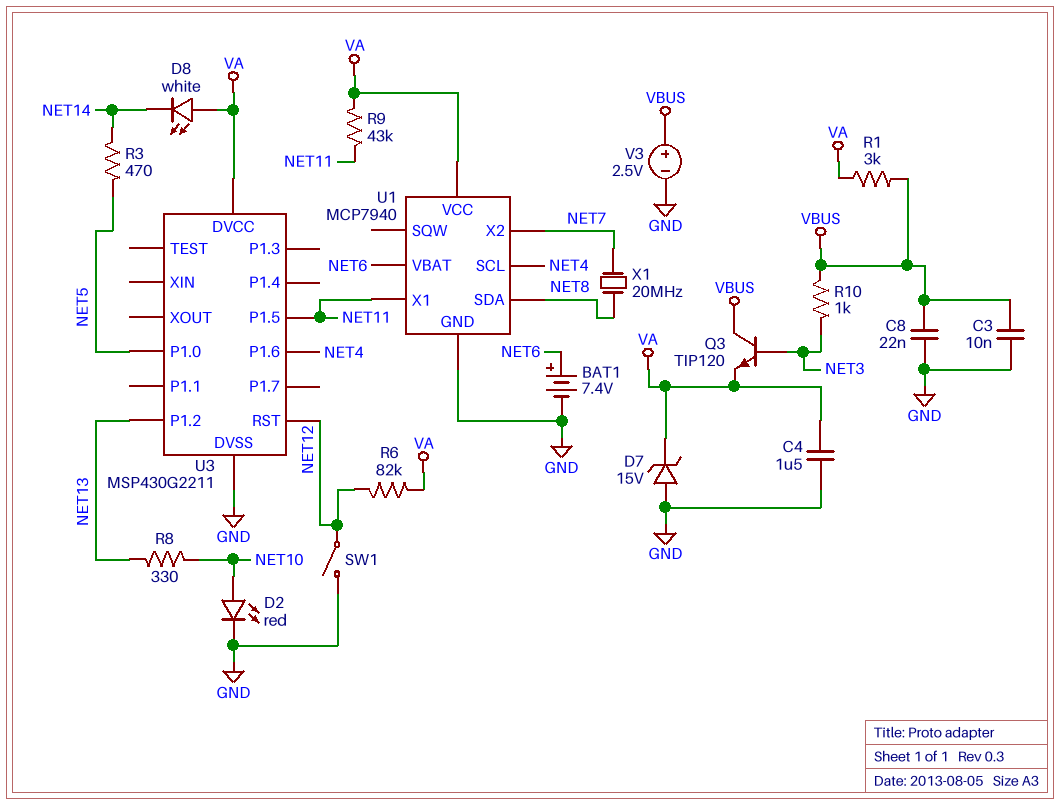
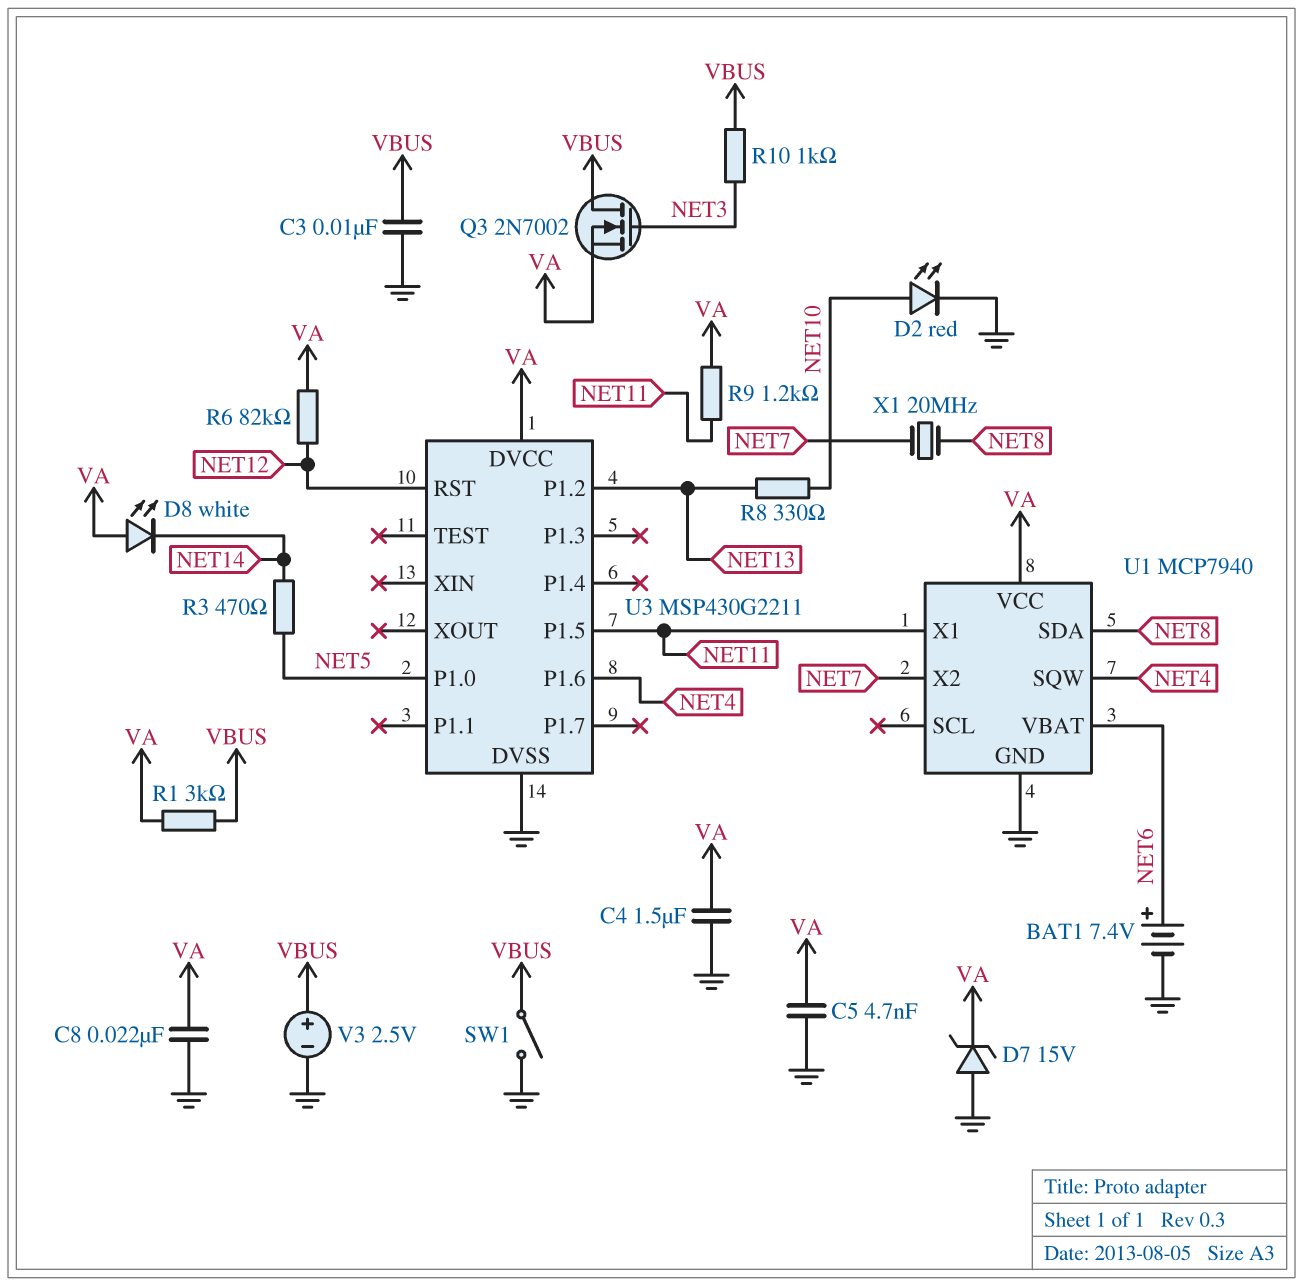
C5: none -> 4.7nF (GND, VA)
C8: 22nF (GND, VBUS) -> 22nF (GND, VA)
Q3: NPN TIP120 (B NET3, C VBUS, E VA) -> NMOS 2N7002 (G NET3, D VBUS, S VA)
R9: 43k (NET11, VA) -> 1.2k (NET11, VA)
SW1: switch (GND, NET12) -> switch (GND, VBUS)
U1 pin SCL: NET4 -> none
U1 pin SQW: none -> NET4

